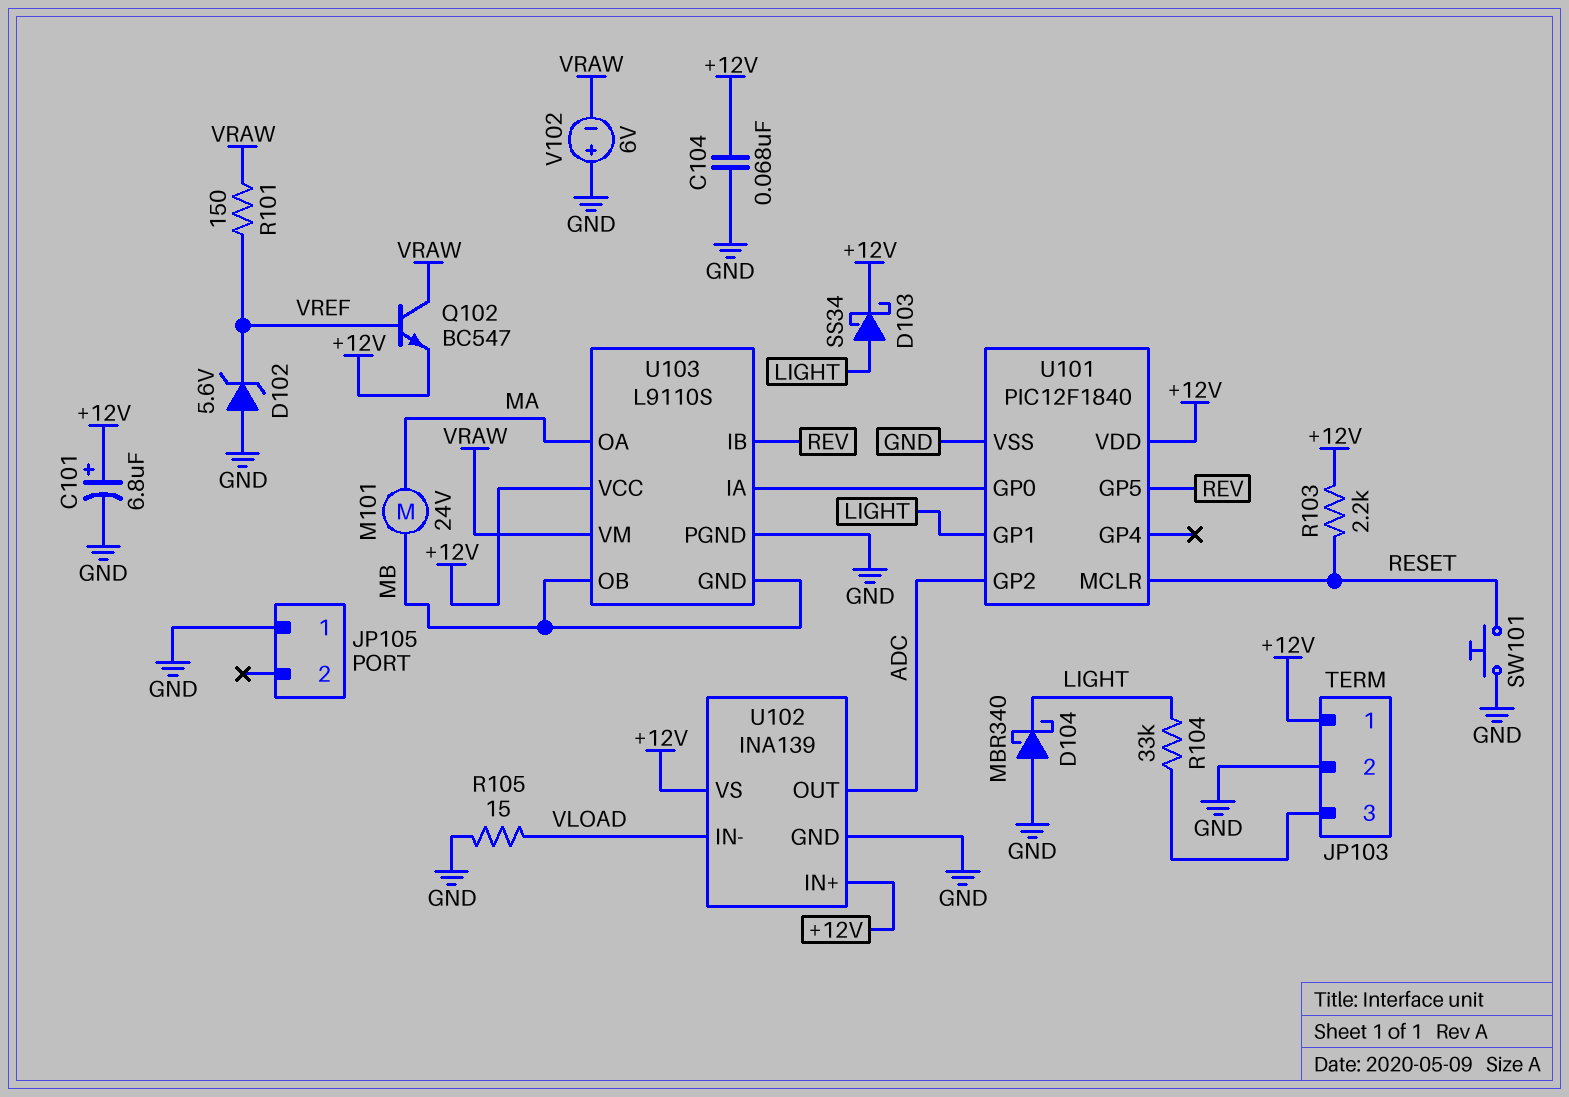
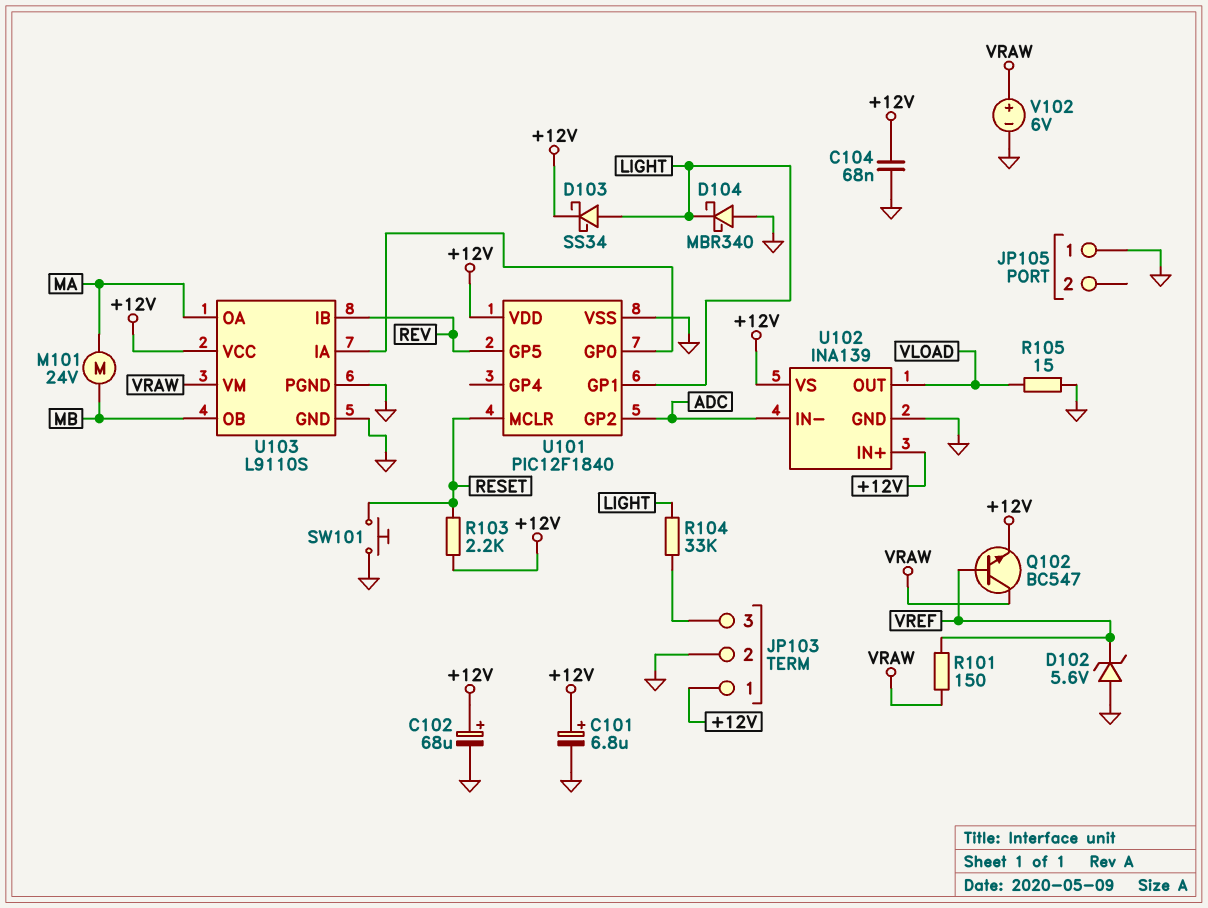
C102: none -> 68uF (plus +12V, minus GND)
U102 pin IN-: VLOAD -> ADC
U102 pin OUT: ADC -> VLOAD
U103 pin GND: MB -> GND
V102: 6V (plus GND, minus VRAW) -> 6V (plus VRAW, minus GND)

